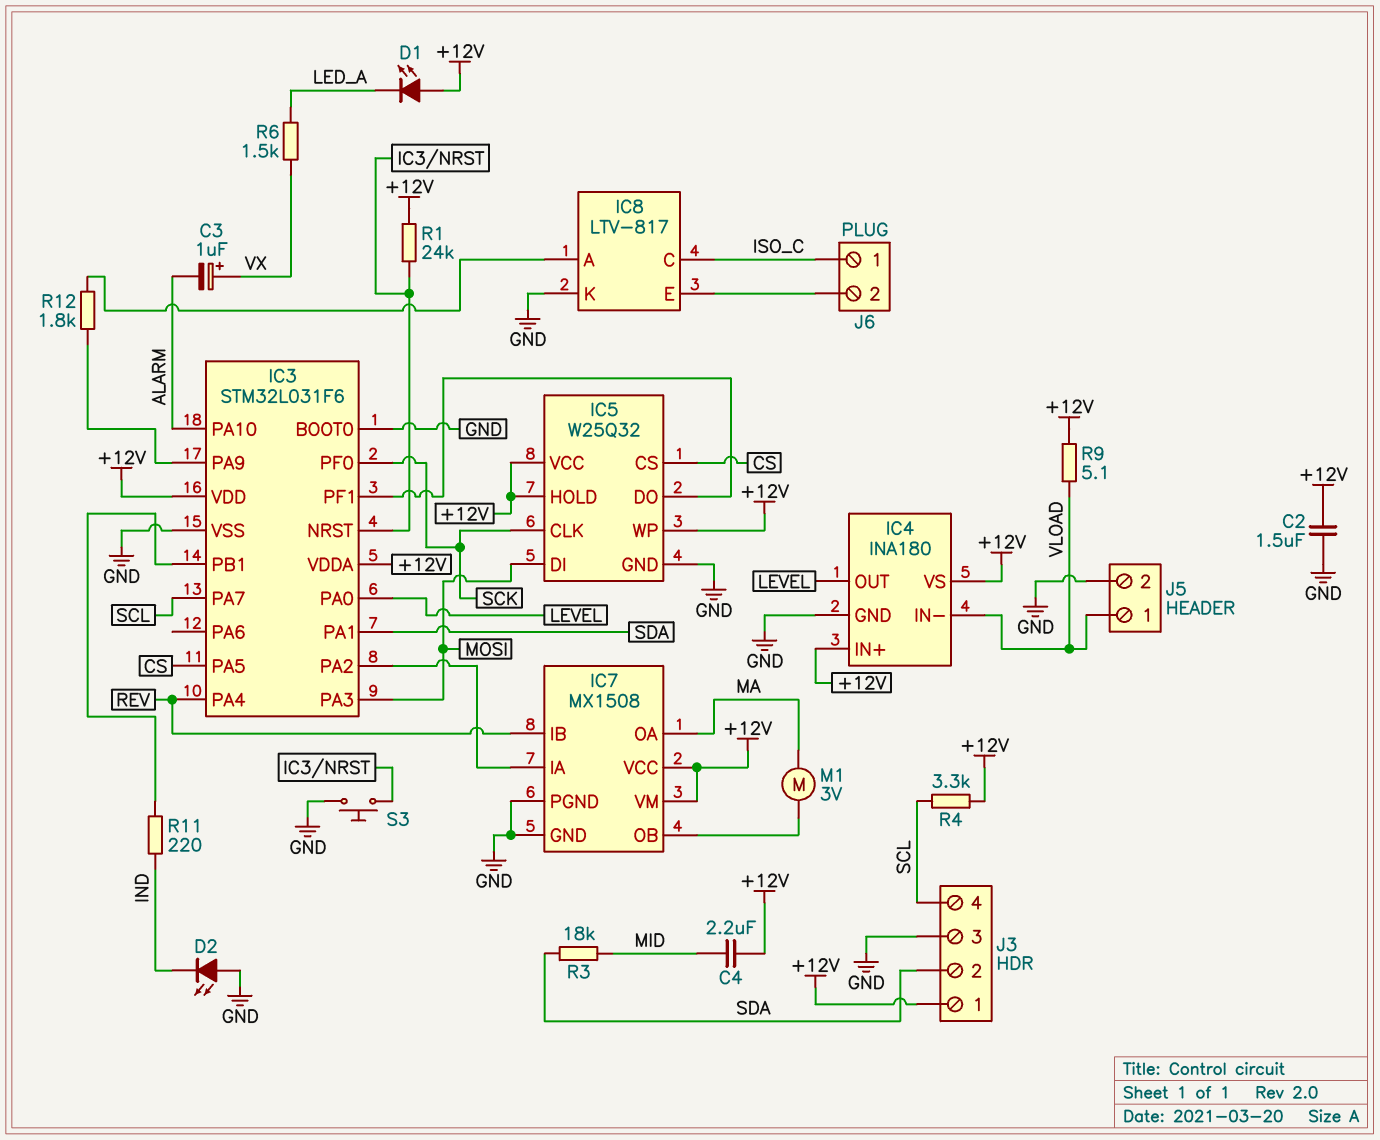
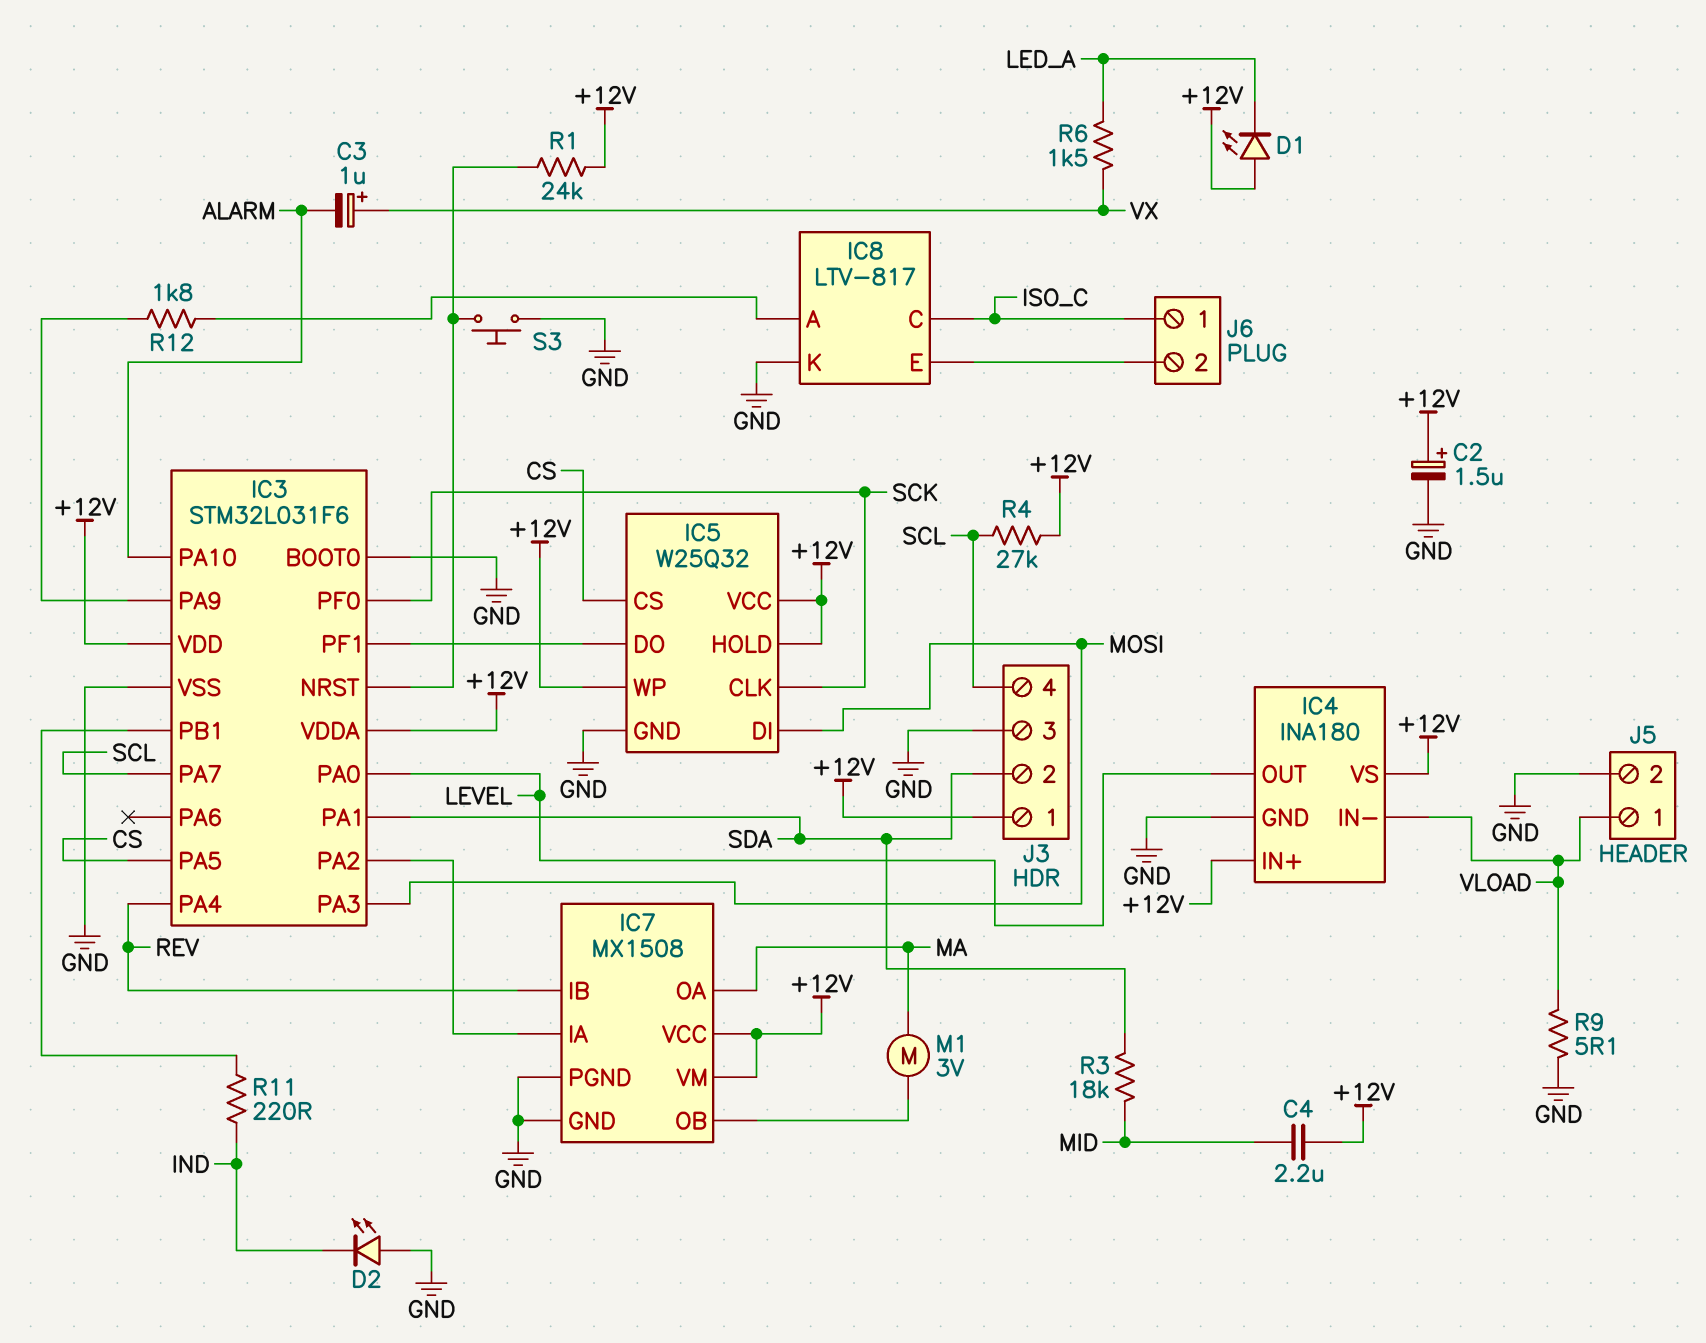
C2: 1.5uF (+12V, GND) -> 1.5uF (plus +12V, minus GND)
R4: 3.3k (+12V, SCL) -> 27k (+12V, SCL)
R9: 5.1 (+12V, VLOAD) -> 5.1 (GND, VLOAD)

